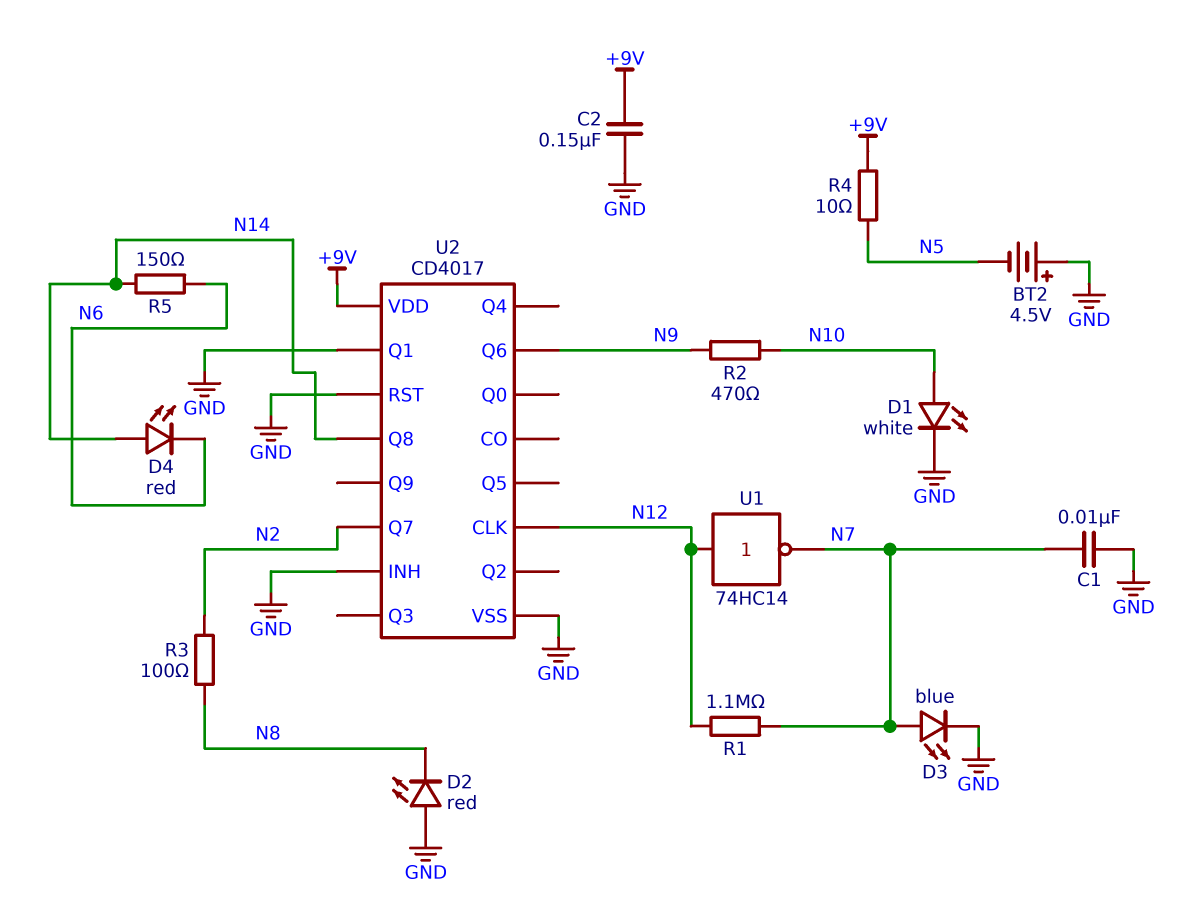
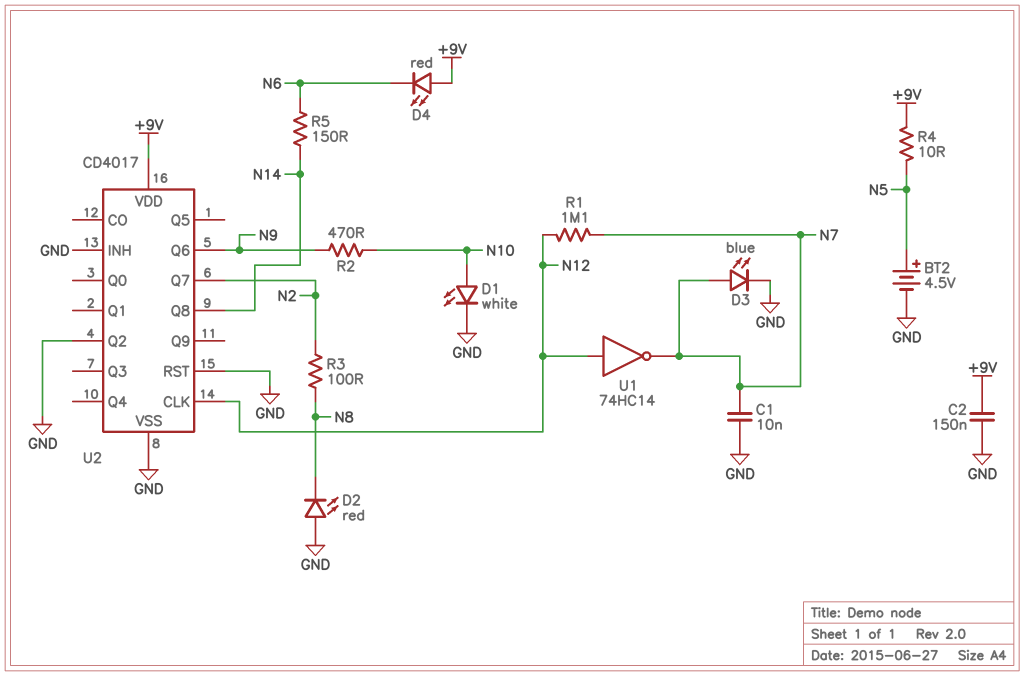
BT2: 4.5V (plus GND, minus N5) -> 4.5V (plus N5, minus GND)
D4: LED red (A N14, K N6) -> LED red (A +9V, K N6)
U2 pin Q1: GND -> none
U2 pin Q2: none -> GND

